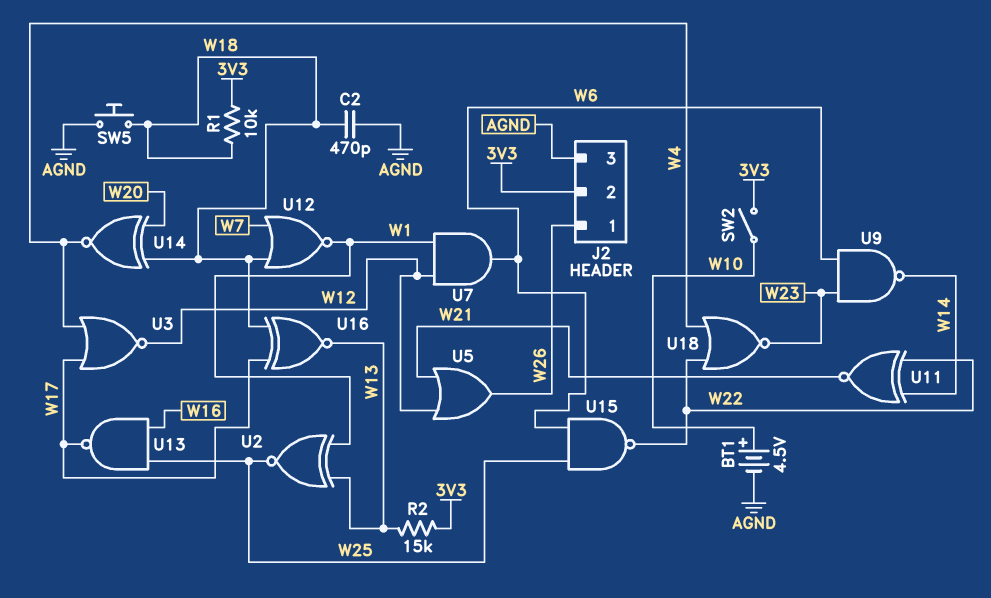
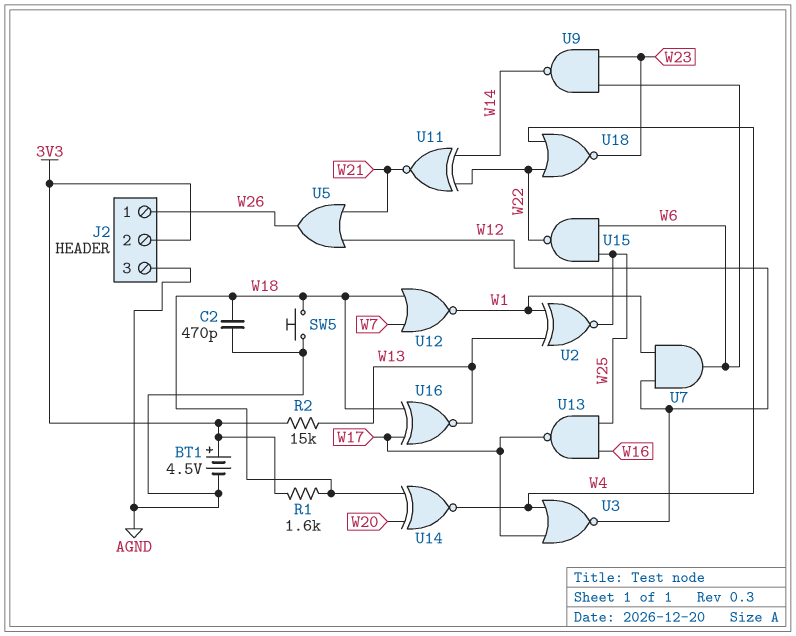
BT1: 4.5V (plus W10, minus AGND) -> 4.5V (plus 3V3, minus AGND)
R1: 10k (3V3, W18) -> 1.6k (3V3, W18)
SW2: switch (3V3, W10) -> none

